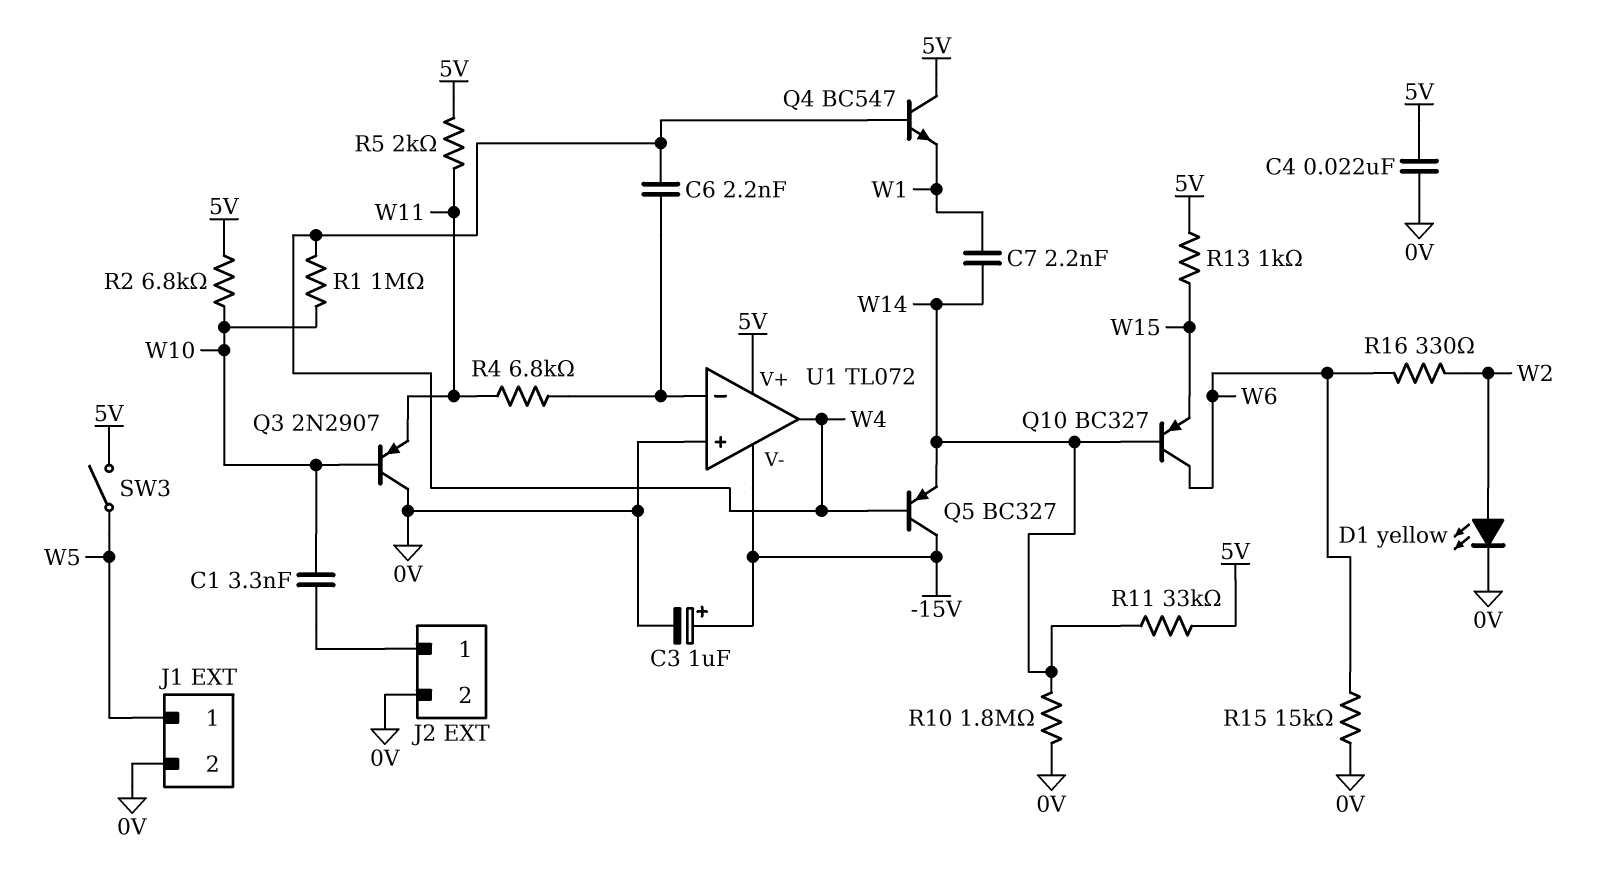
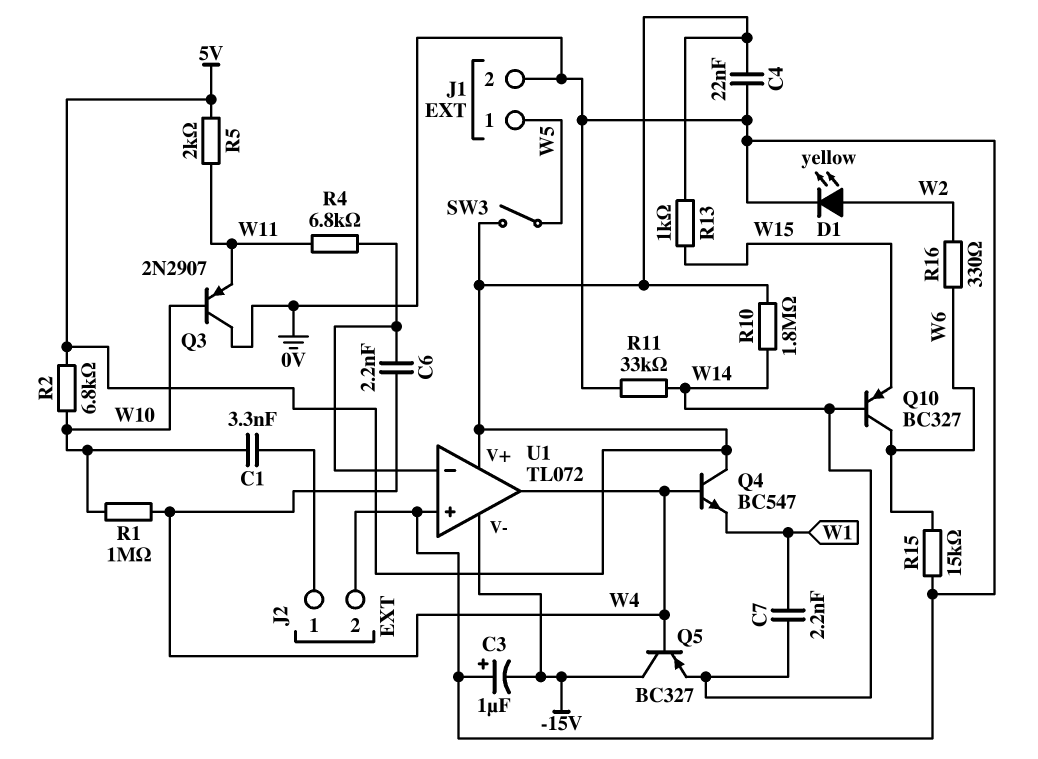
C3: 1uF (plus -15V, minus 0V) -> 1uF (plus 0V, minus -15V)
R10: 1.8M (0V, W14) -> 1.8M (5V, W14)
R11: 33k (5V, W14) -> 33k (0V, W14)

